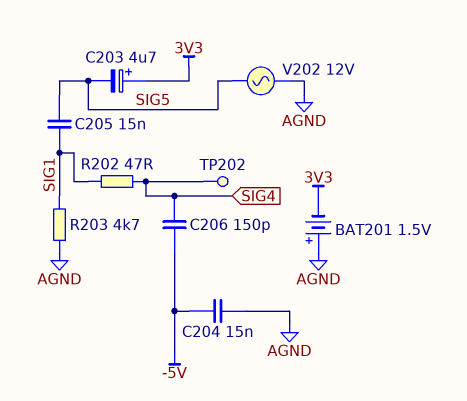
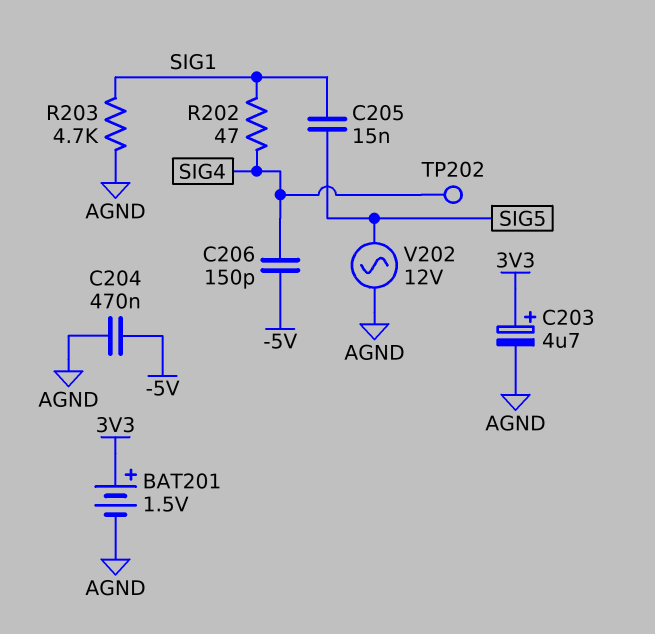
BAT201: 1.5V (plus AGND, minus 3V3) -> 1.5V (plus 3V3, minus AGND)
C203: 4.7uF (plus 3V3, minus SIG5) -> 4.7uF (plus 3V3, minus AGND)
C204: 15nF (-5V, AGND) -> 470nF (-5V, AGND)

